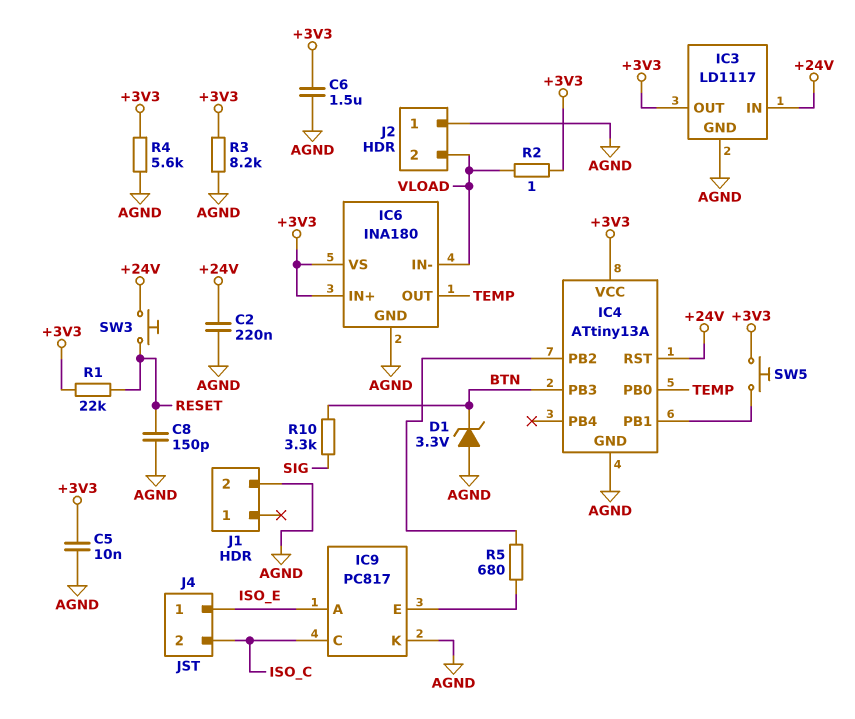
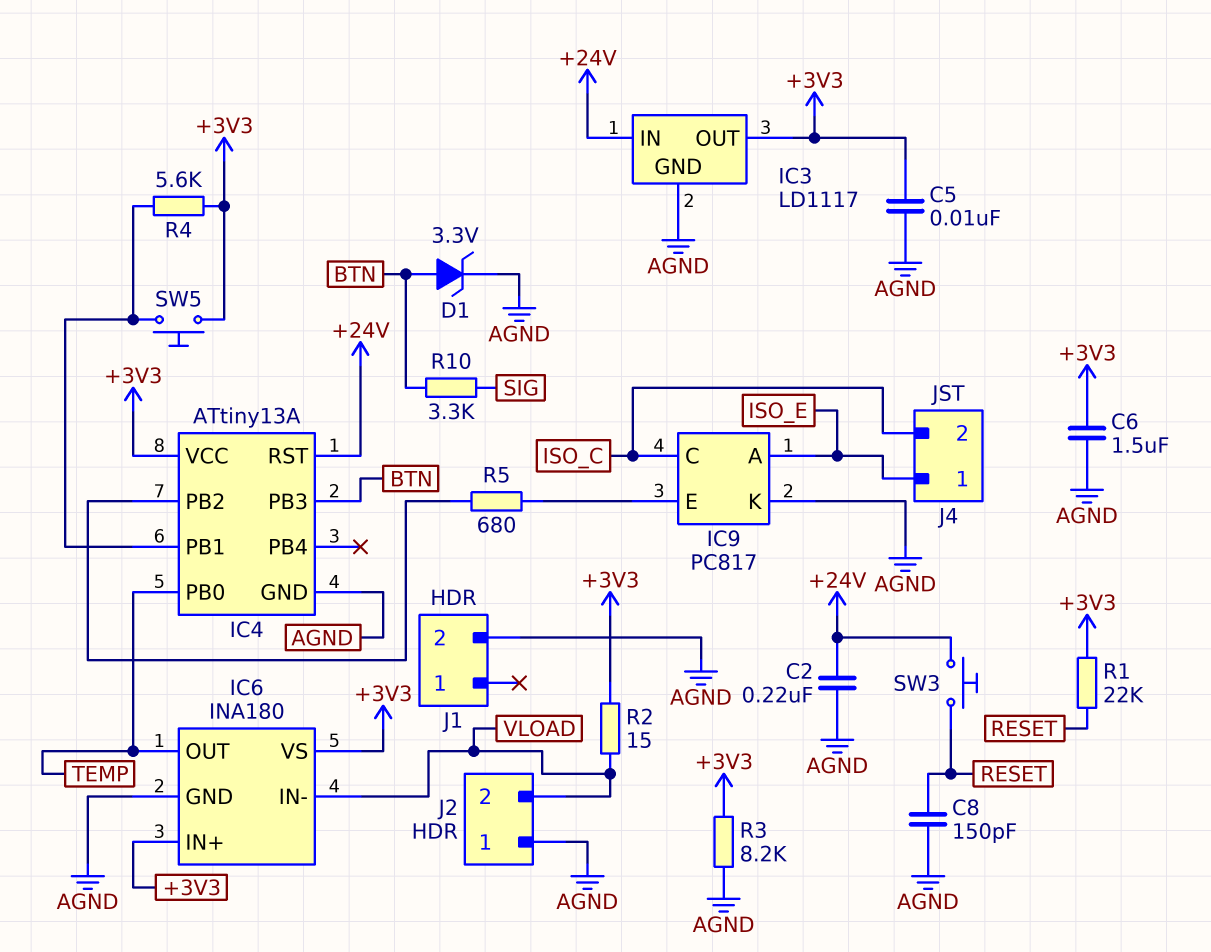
D1: zener 3.3V (A AGND, K BTN) -> zener 3.3V (A BTN, K AGND)
R2: 1 (+3V3, VLOAD) -> 15 (+3V3, VLOAD)
R4: 5.6k (+3V3, AGND) -> 5.6k (+3V3, IC4/PB1)

